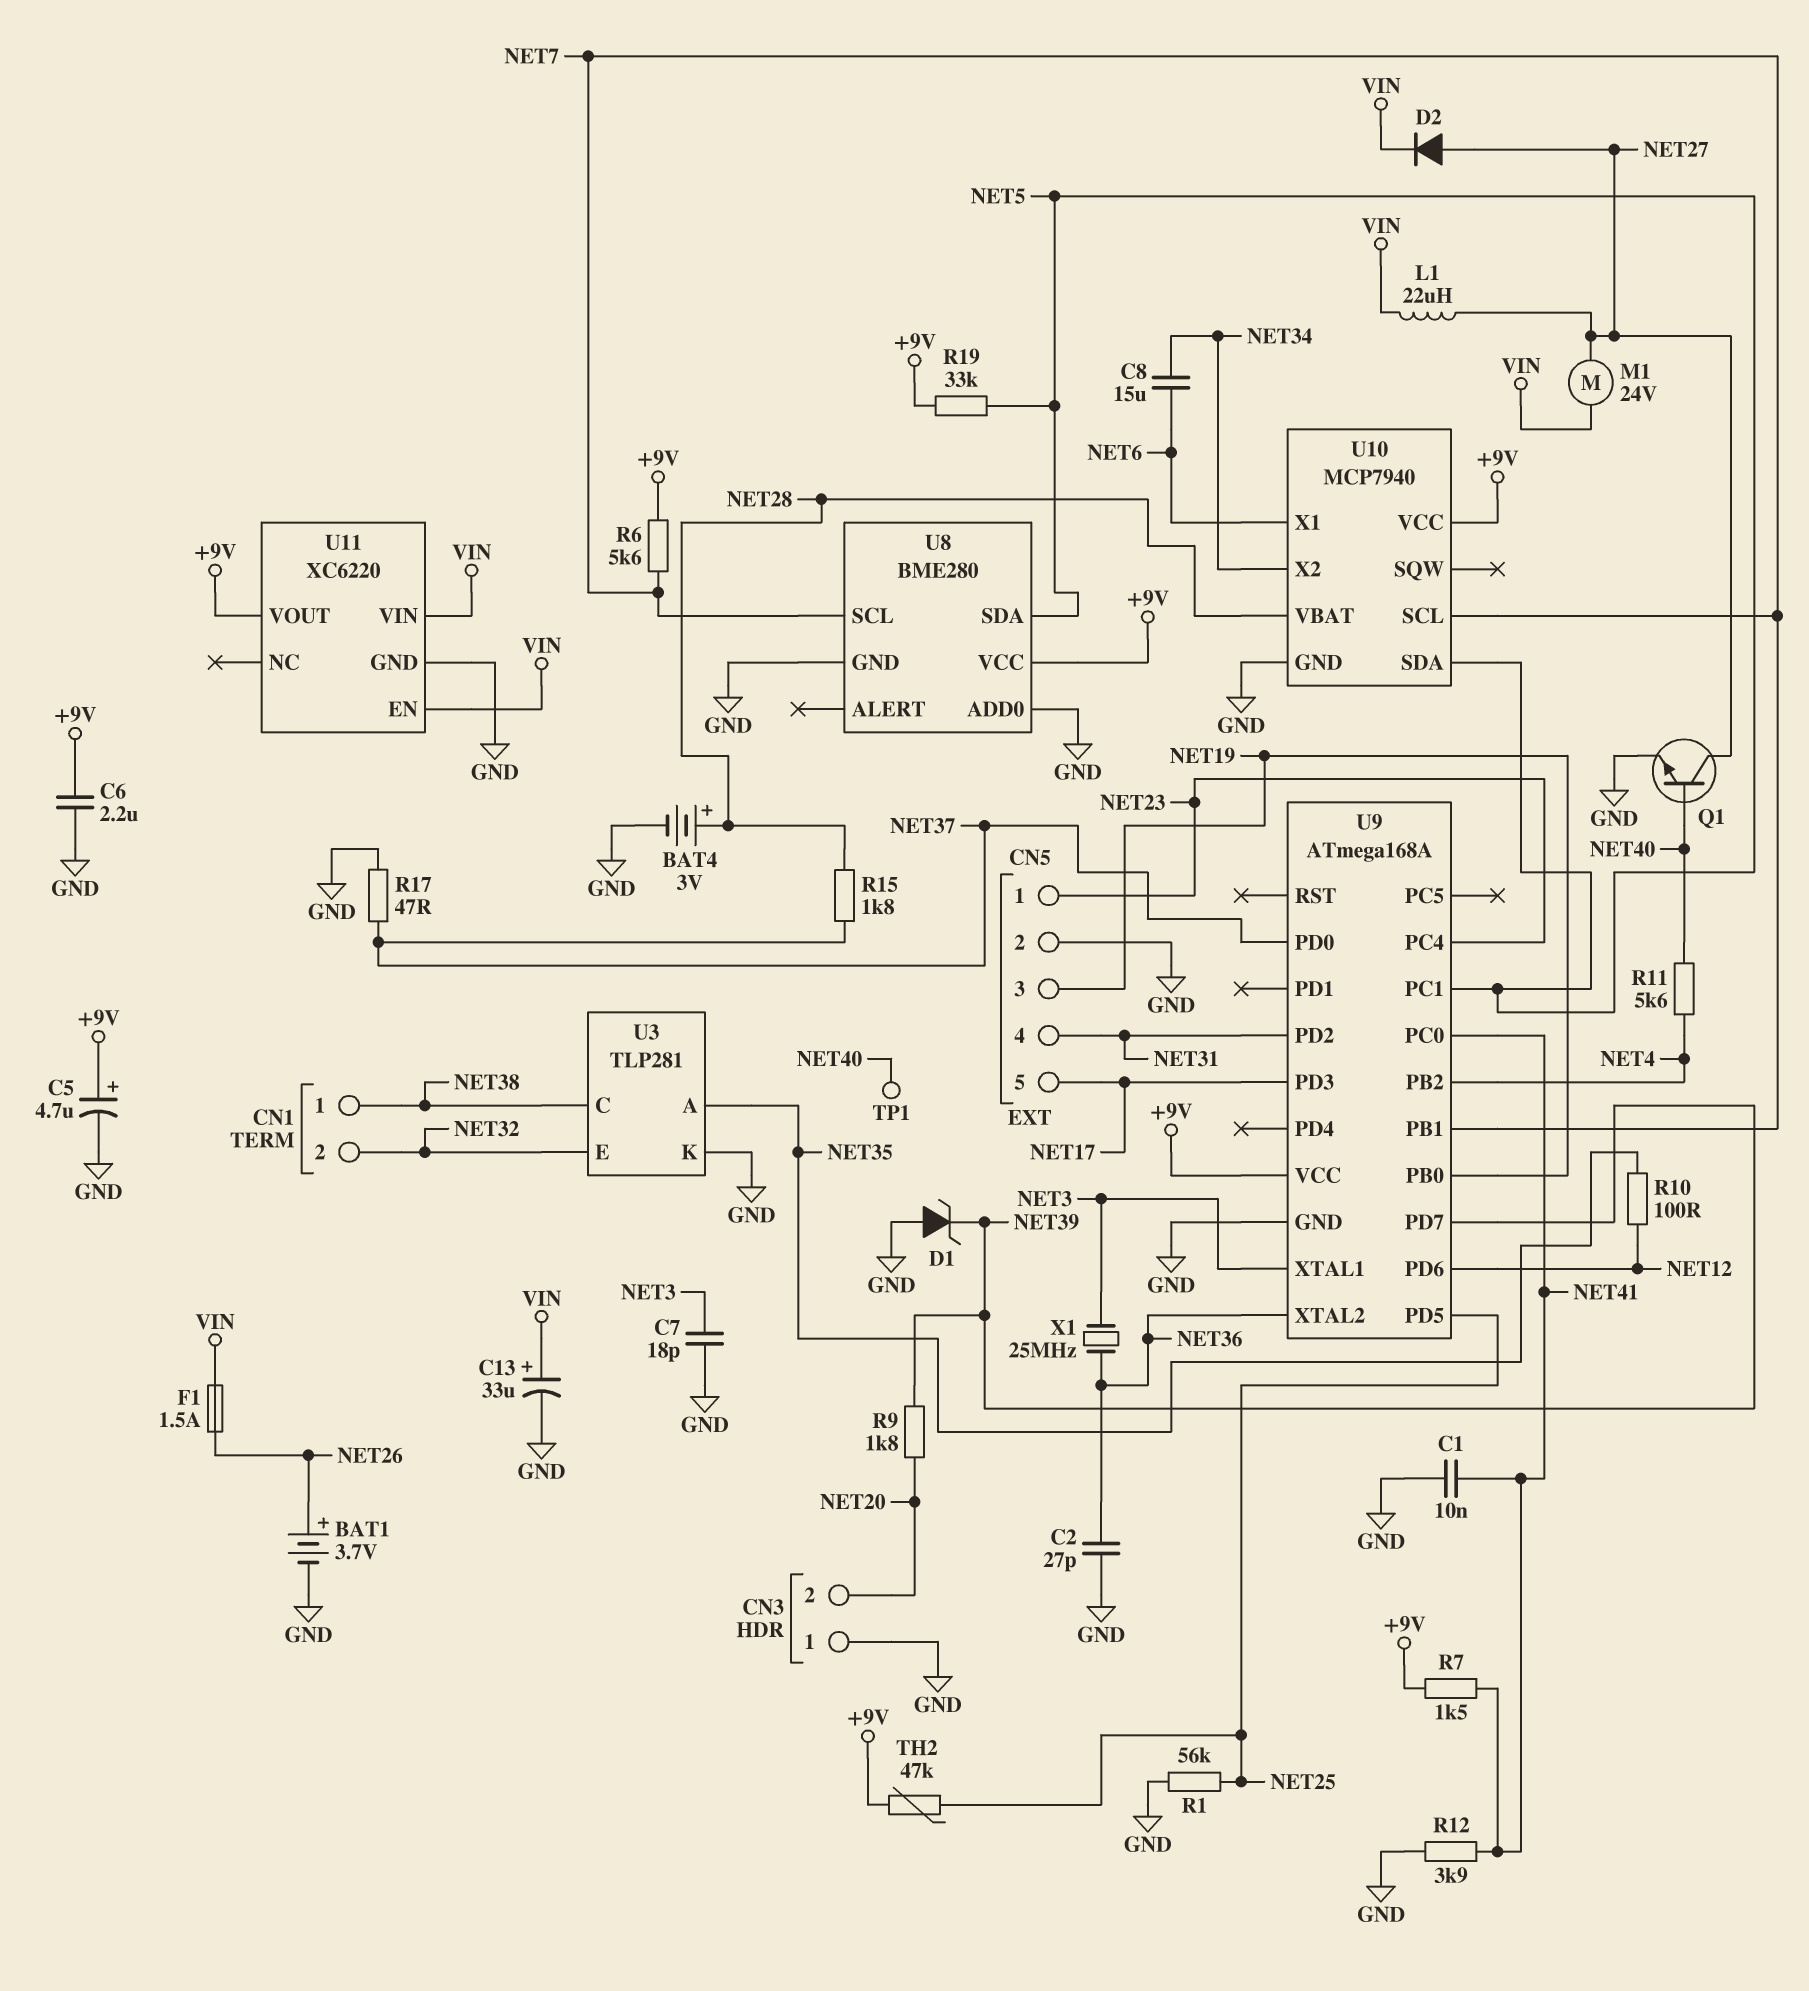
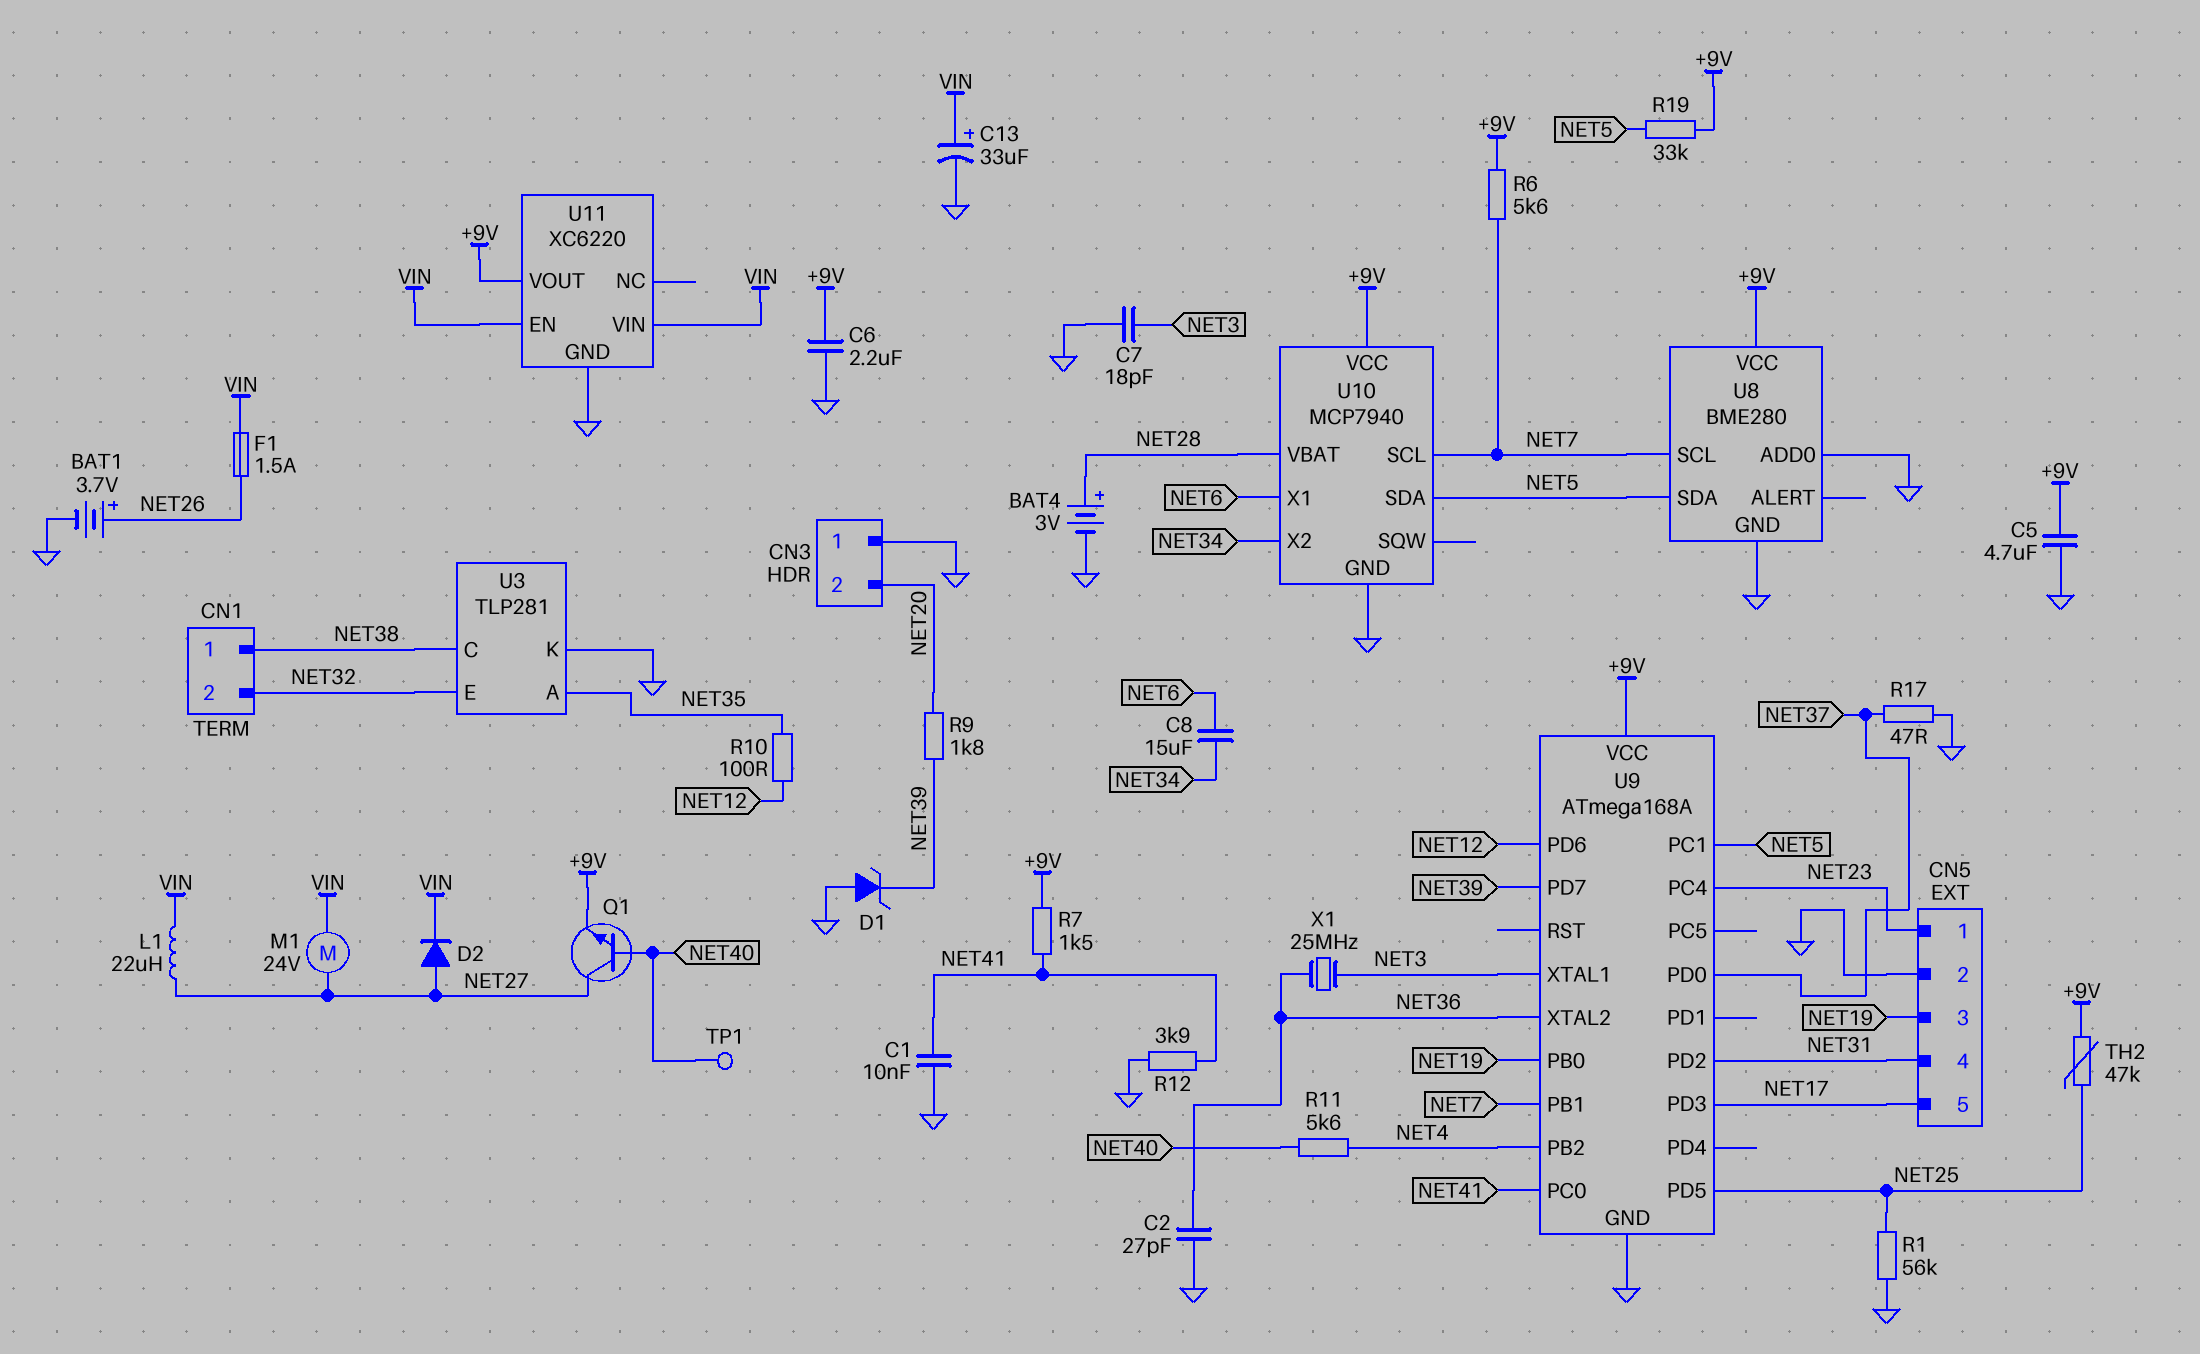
C5: 4.7uF (plus +9V, minus GND) -> 4.7uF (+9V, GND)
Q1: NPN (B NET40, C NET27, E GND) -> NPN (B NET40, C NET27, E +9V)
R15: 1.8k (NET28, NET37) -> none

